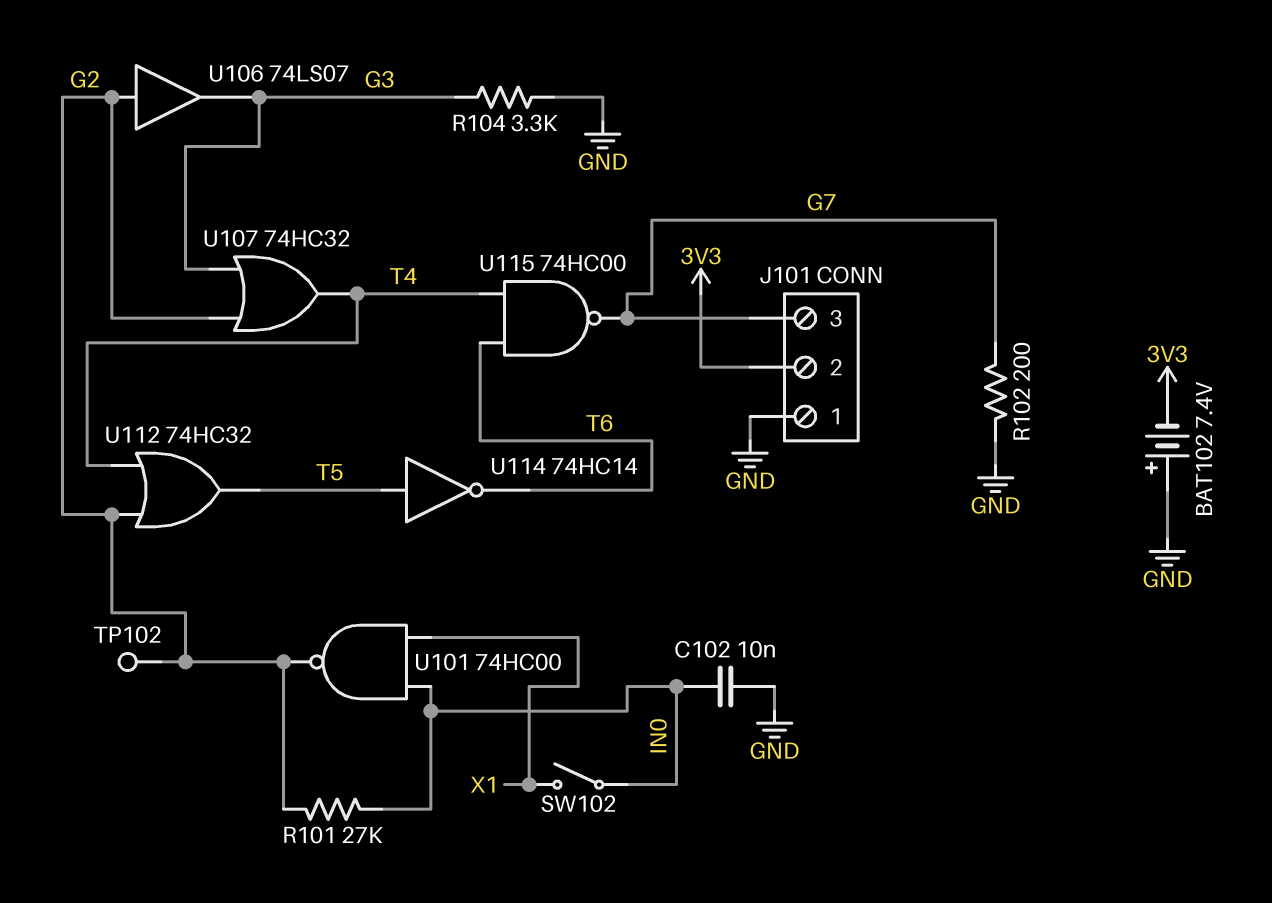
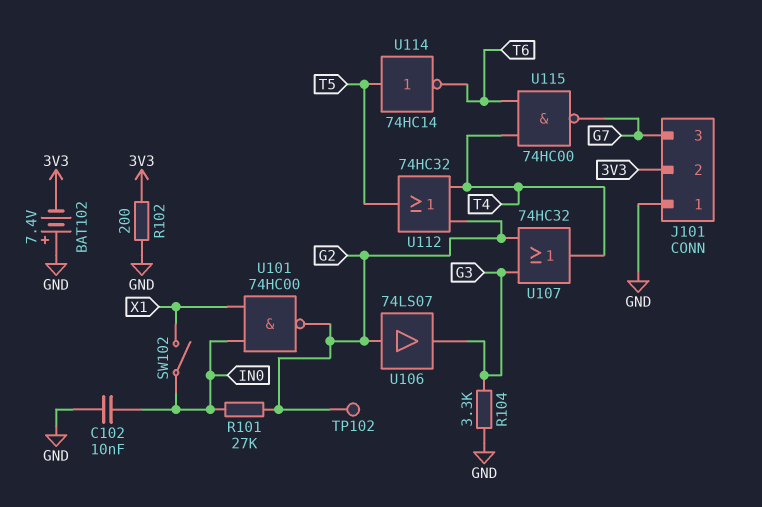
R102: 200 (G7, GND) -> 200 (3V3, GND)

